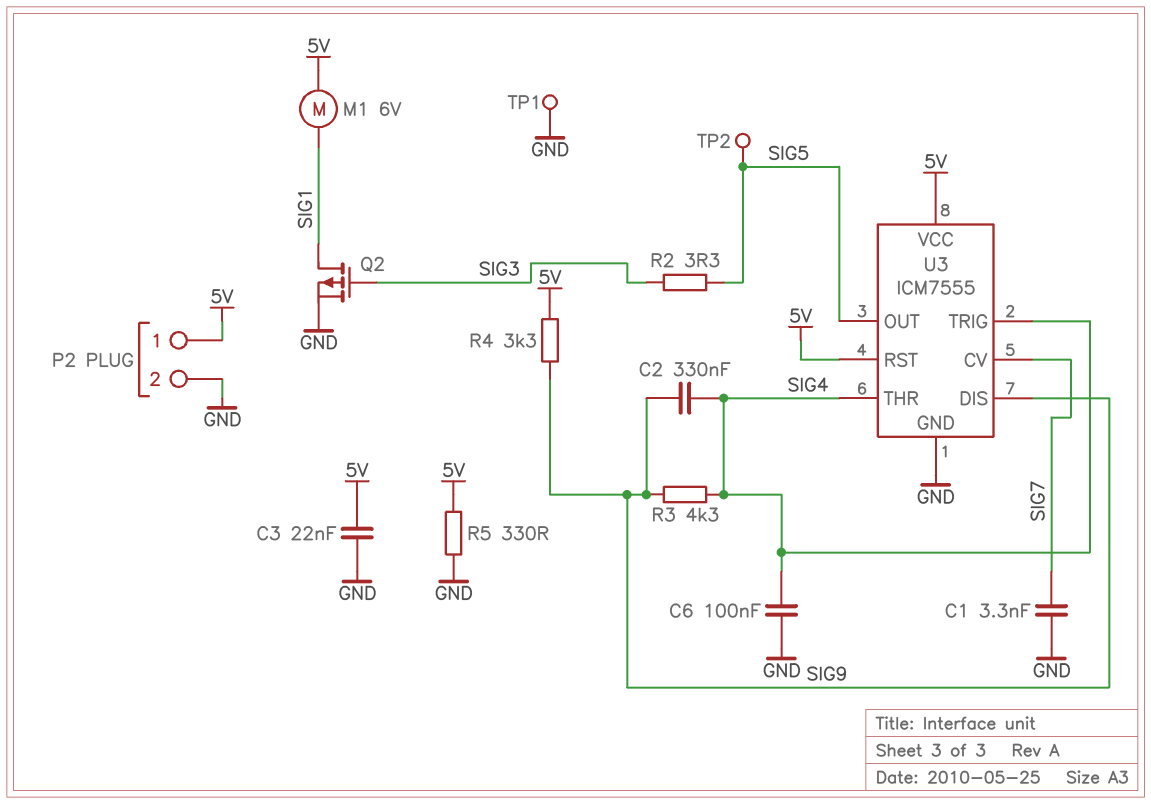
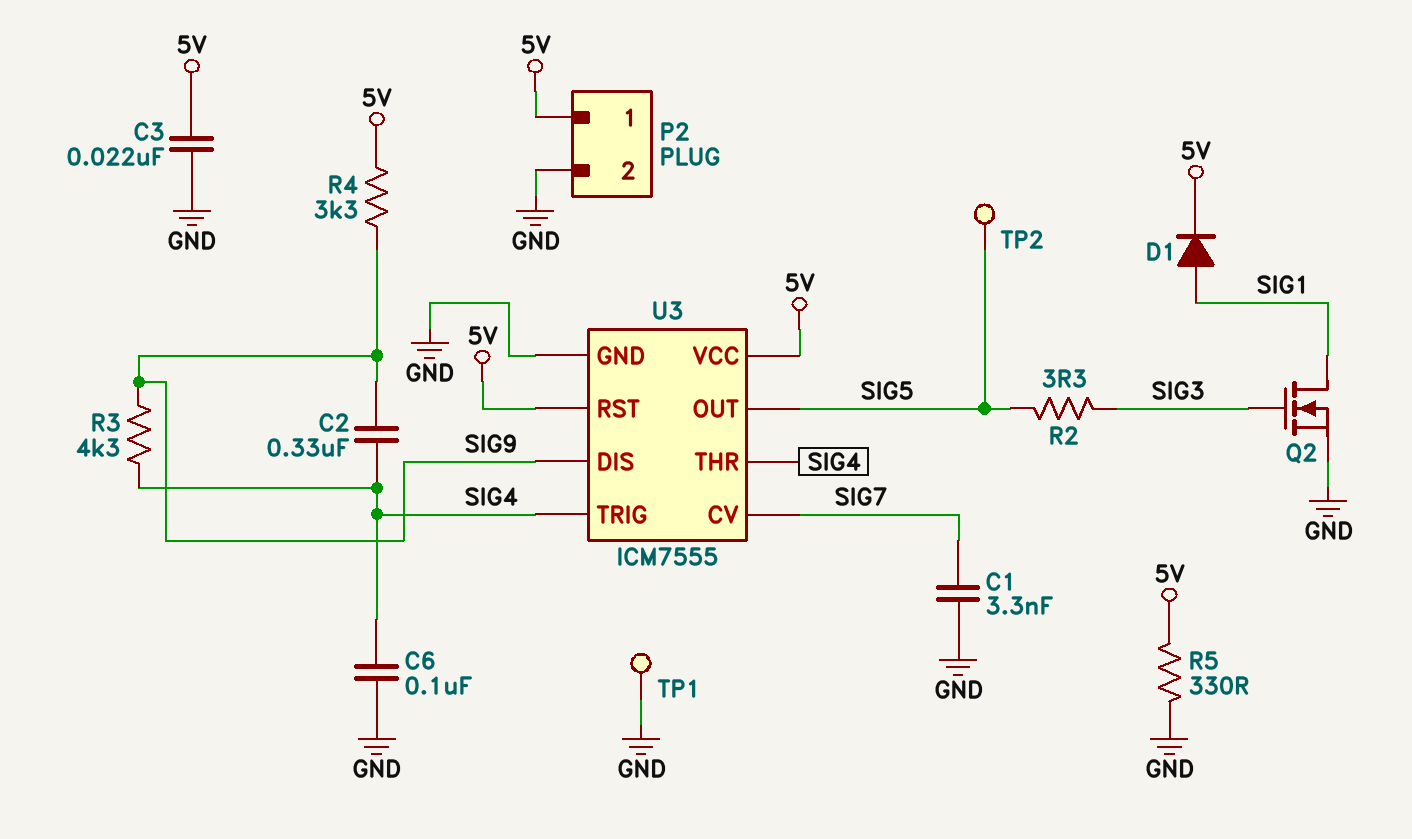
D1: none -> diode (A SIG1, K 5V)
M1: motor 6V (5V, SIG1) -> none
Q2: PMOS (G SIG3, D SIG1, S GND) -> NMOS (G SIG3, D SIG1, S GND)

